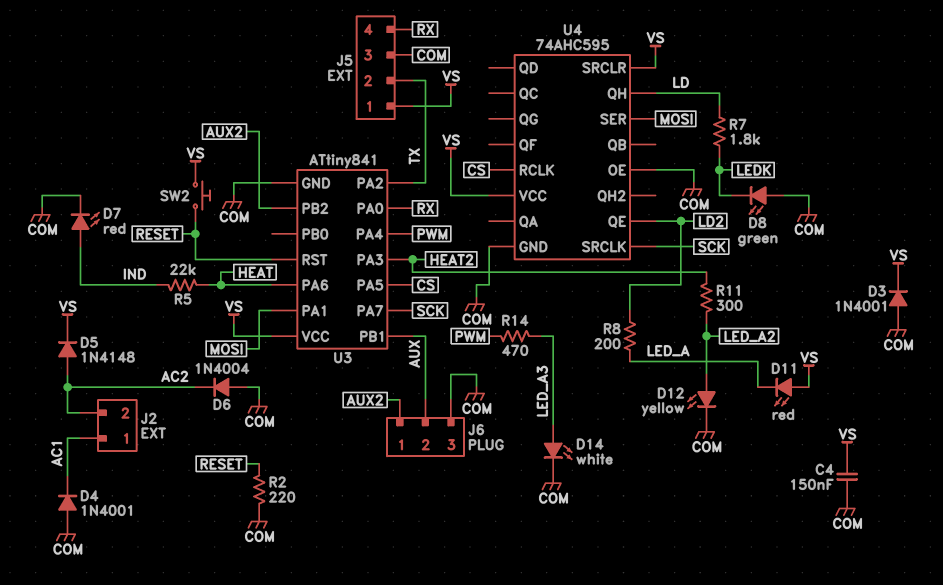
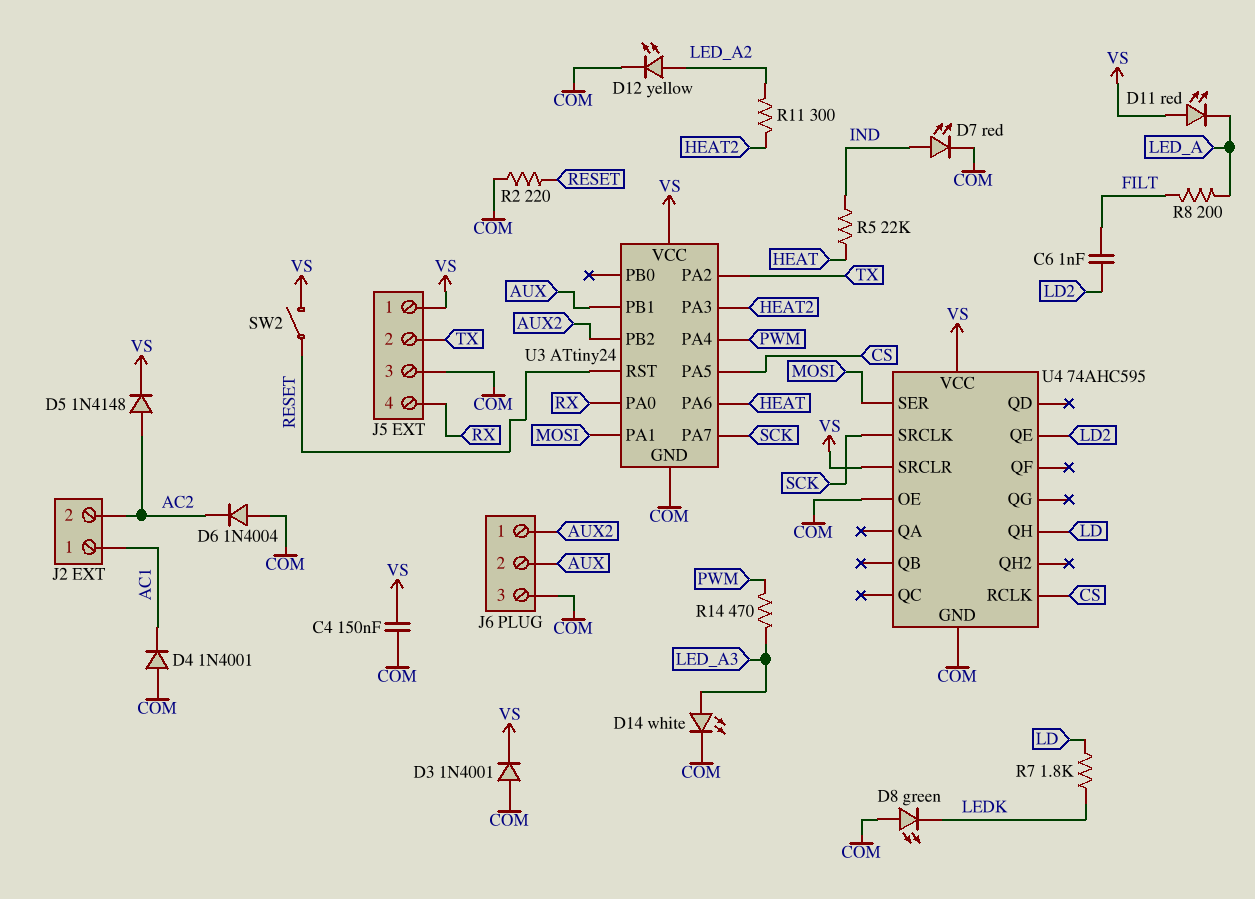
C6: none -> 1nF (FILT, LD2)
R8: 200 (LD2, LED_A) -> 200 (FILT, LED_A)
SW2: button (RESET, VS) -> switch (RESET, VS)
U3: ATtiny841 -> ATtiny24

